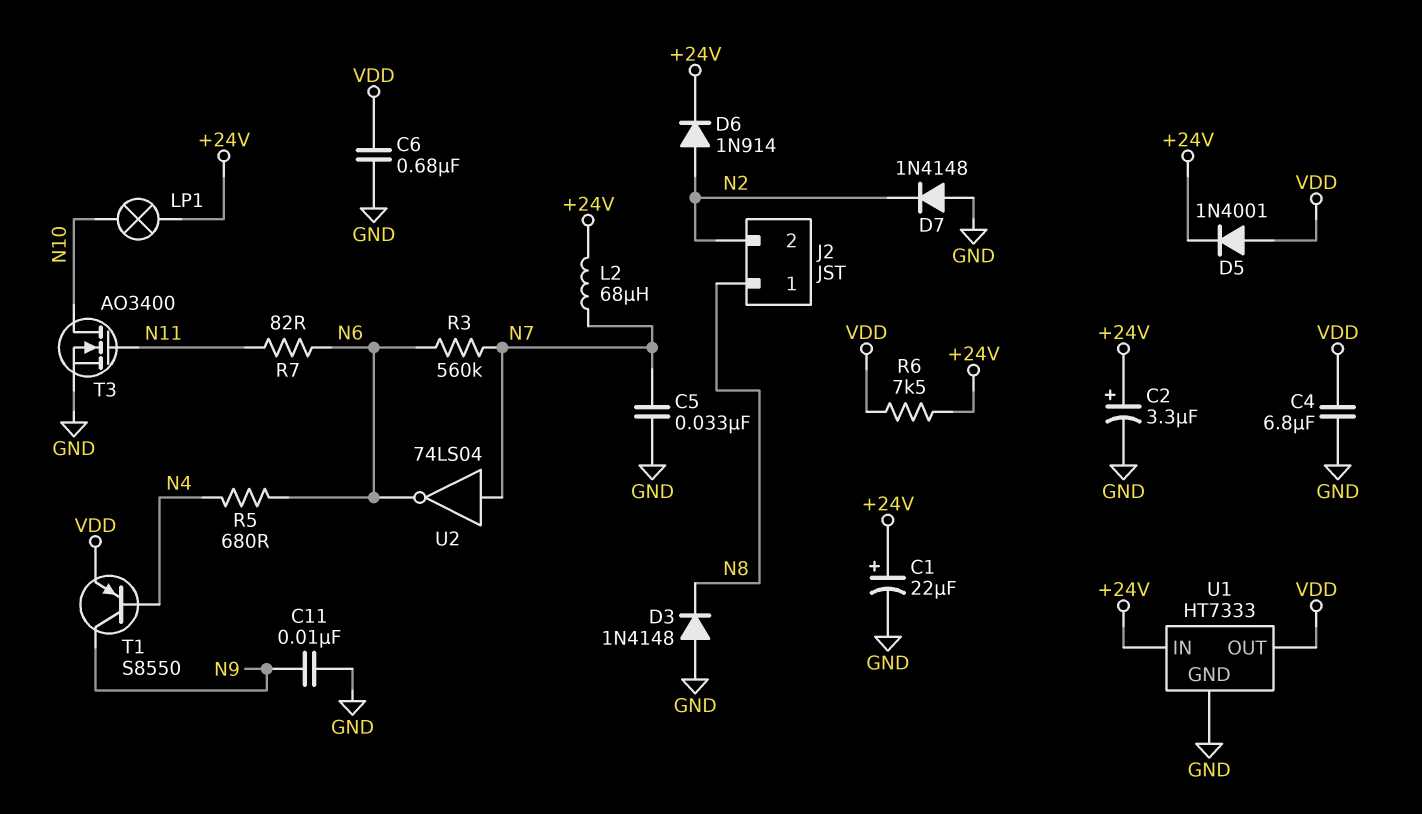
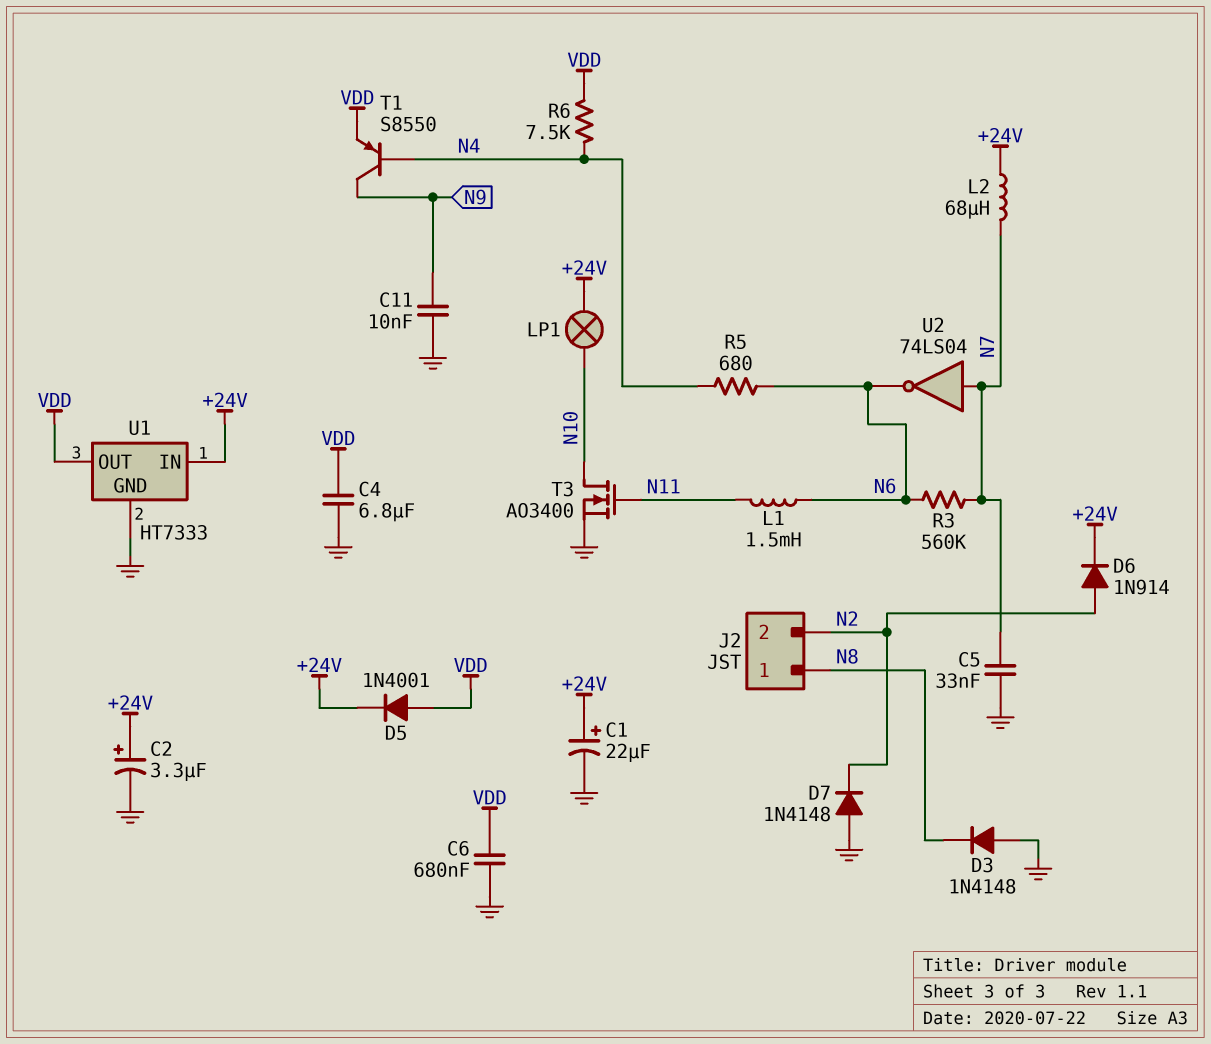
L1: none -> 1.5mH (N6, N11)
R6: 7.5k (+24V, VDD) -> 7.5k (N4, VDD)
R7: 82 (N6, N11) -> none

